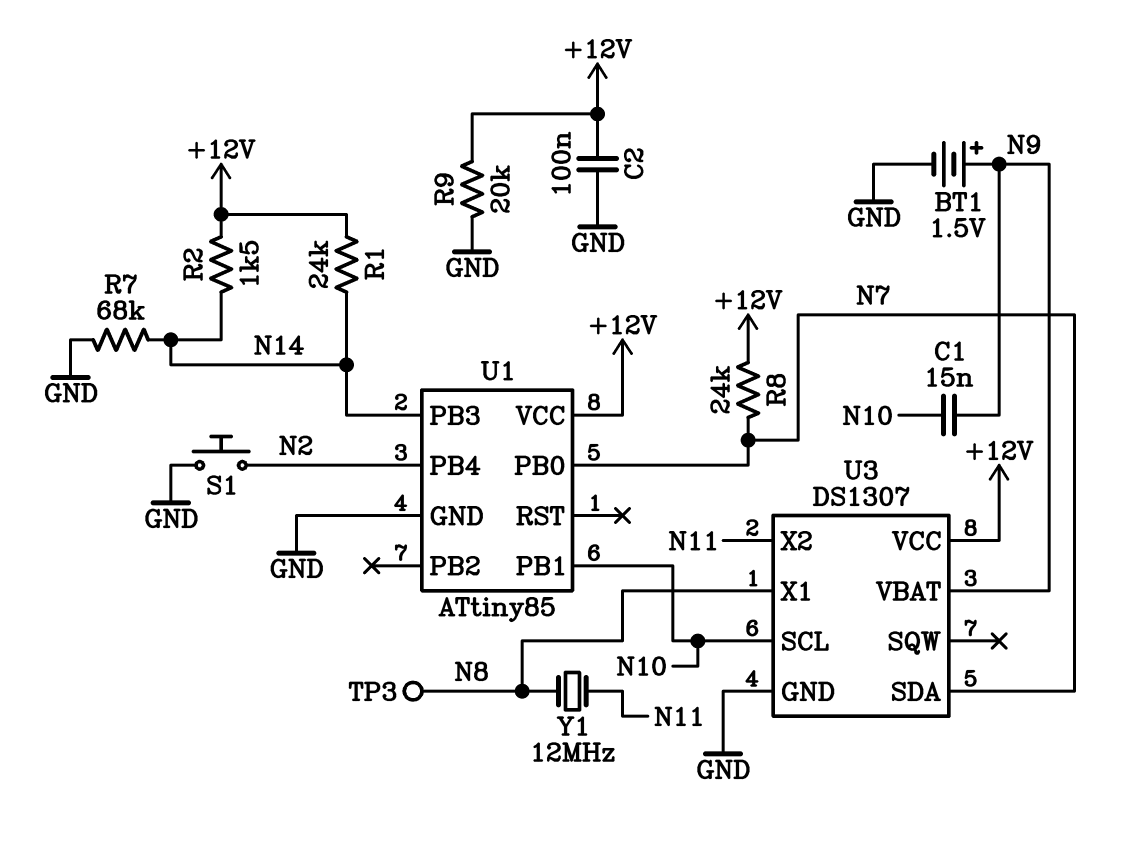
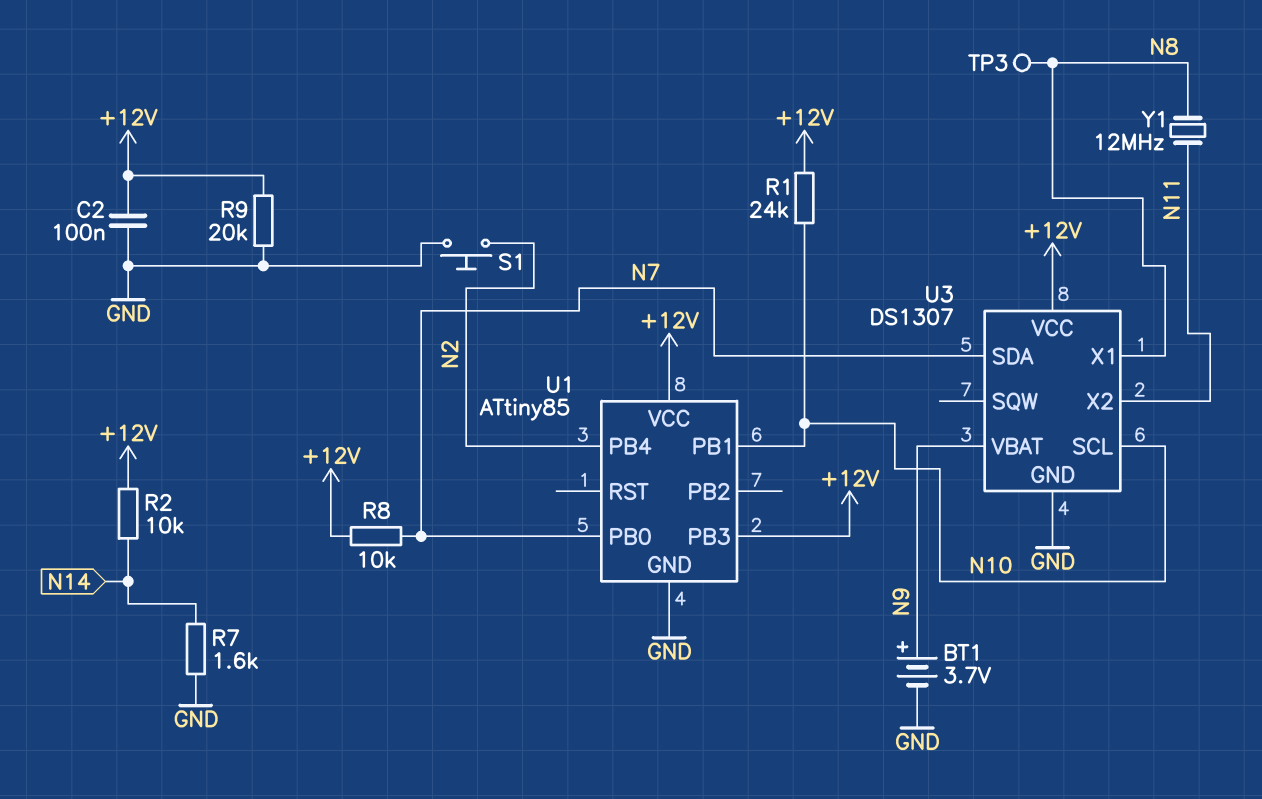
BT1: 1.5V (plus N9, minus GND) -> 3.7V (plus N9, minus GND)
C1: 15nF (N9, N10) -> none
R1: 24k (+12V, N14) -> 24k (+12V, N10)
R2: 1.5k (+12V, N14) -> 10k (+12V, N14)
R7: 68k (GND, N14) -> 1.6k (GND, N14)
R8: 24k (+12V, N7) -> 10k (+12V, N7)
U1 pin PB3: N14 -> +12V

